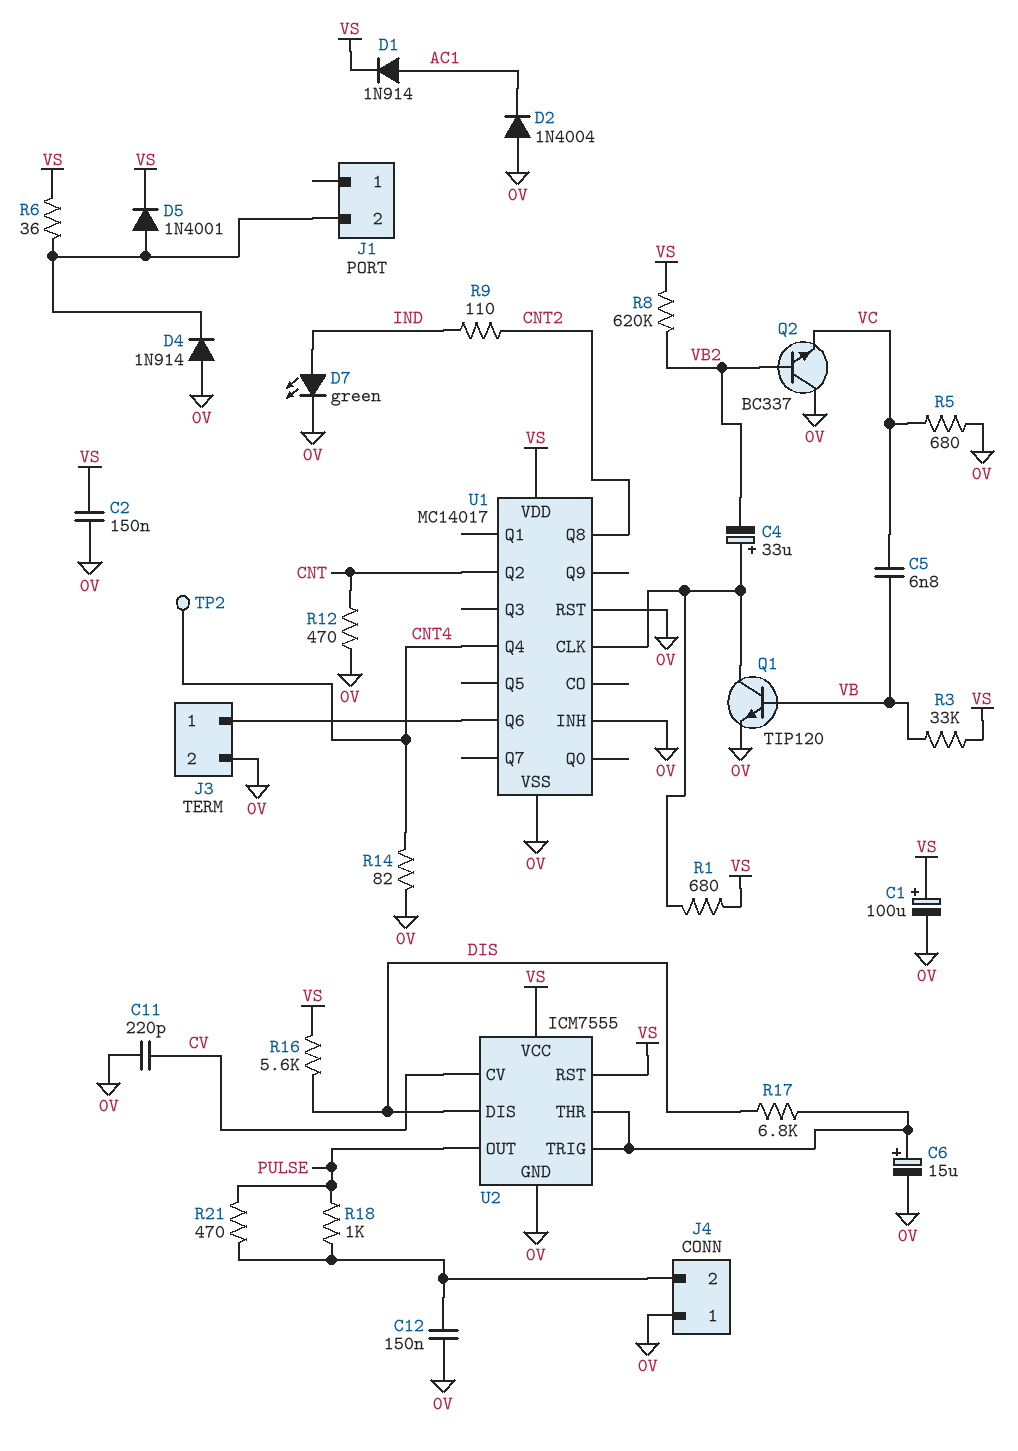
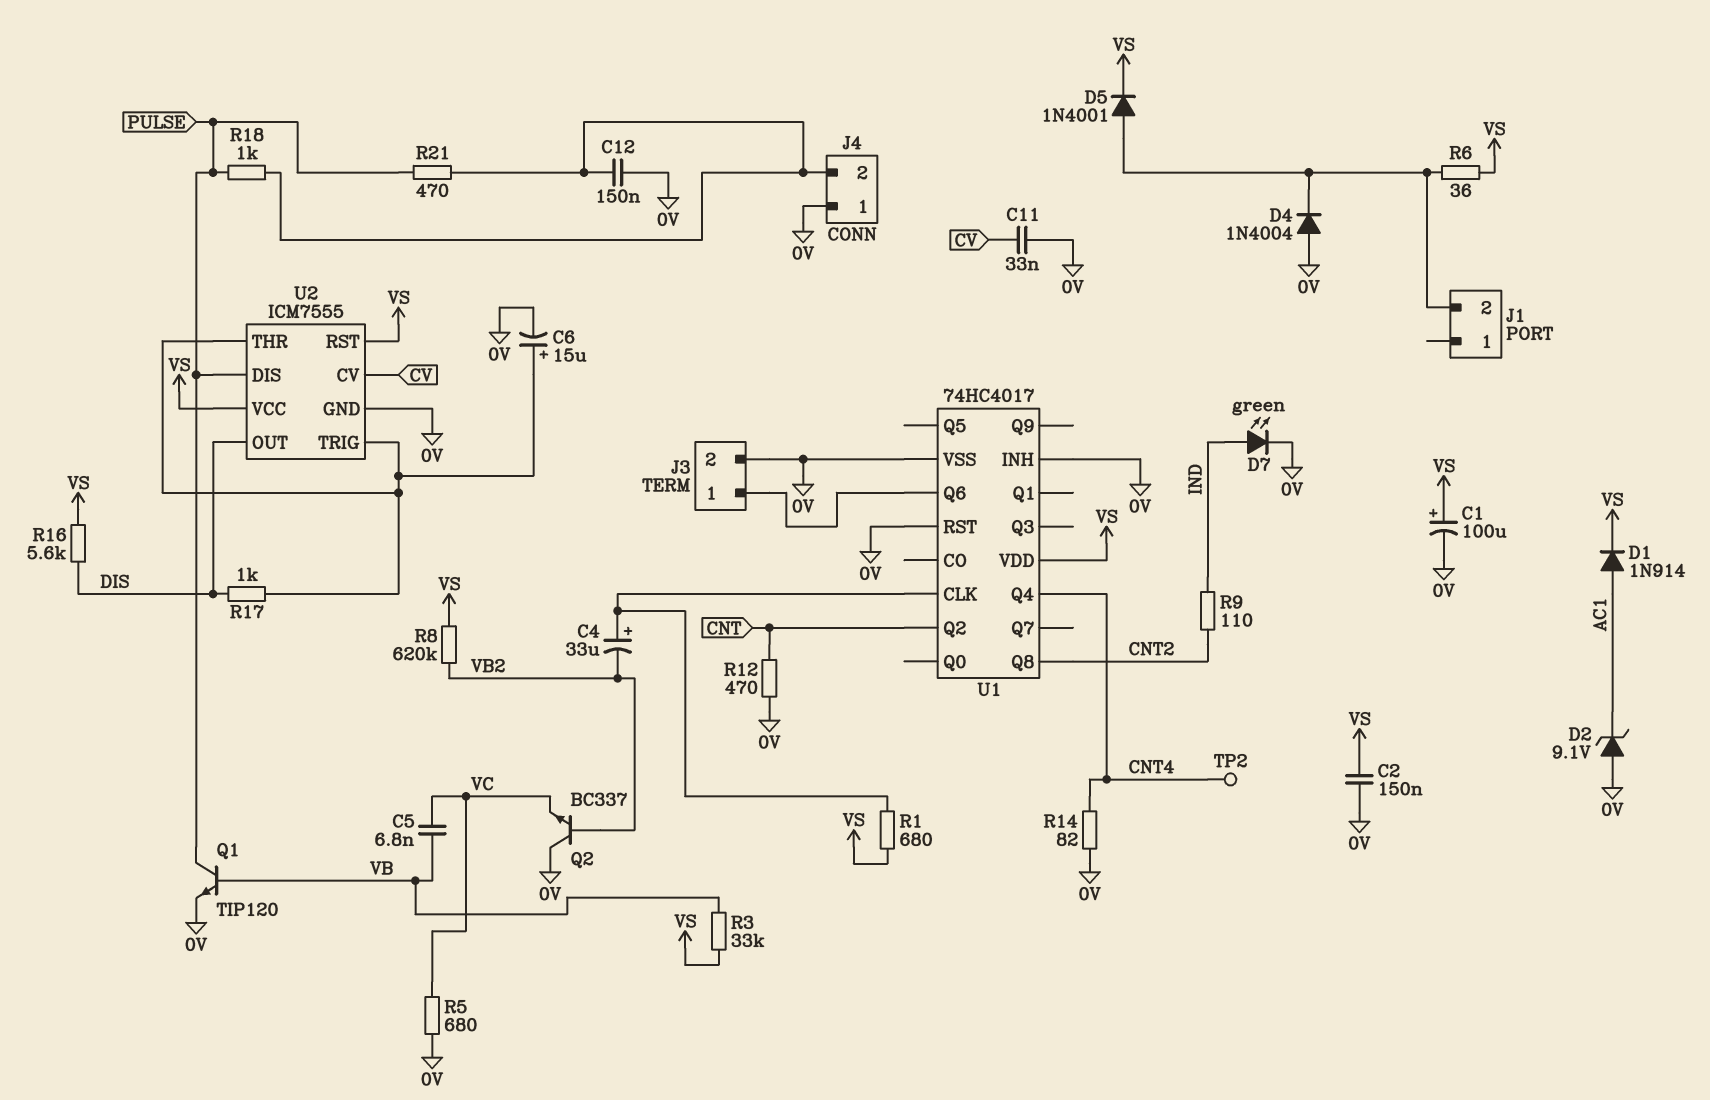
C11: 220pF (0V, CV) -> 33nF (0V, CV)
D2: diode 1N4004 (A 0V, K AC1) -> zener 9.1V (A 0V, K AC1)
D4: diode 1N914 (A 0V, K J1/2) -> diode 1N4004 (A 0V, K J1/2)
Q1: NPN TIP120 (B VB, C U1/CLK, E 0V) -> NPN TIP120 (B VB, C PULSE, E 0V)
R17: 6.8k (DIS, U2/THR) -> 1k (DIS, U2/THR)
U1: MC14017 -> 74HC4017
U2 pin DIS: DIS -> PULSE
U2 pin OUT: PULSE -> DIS

